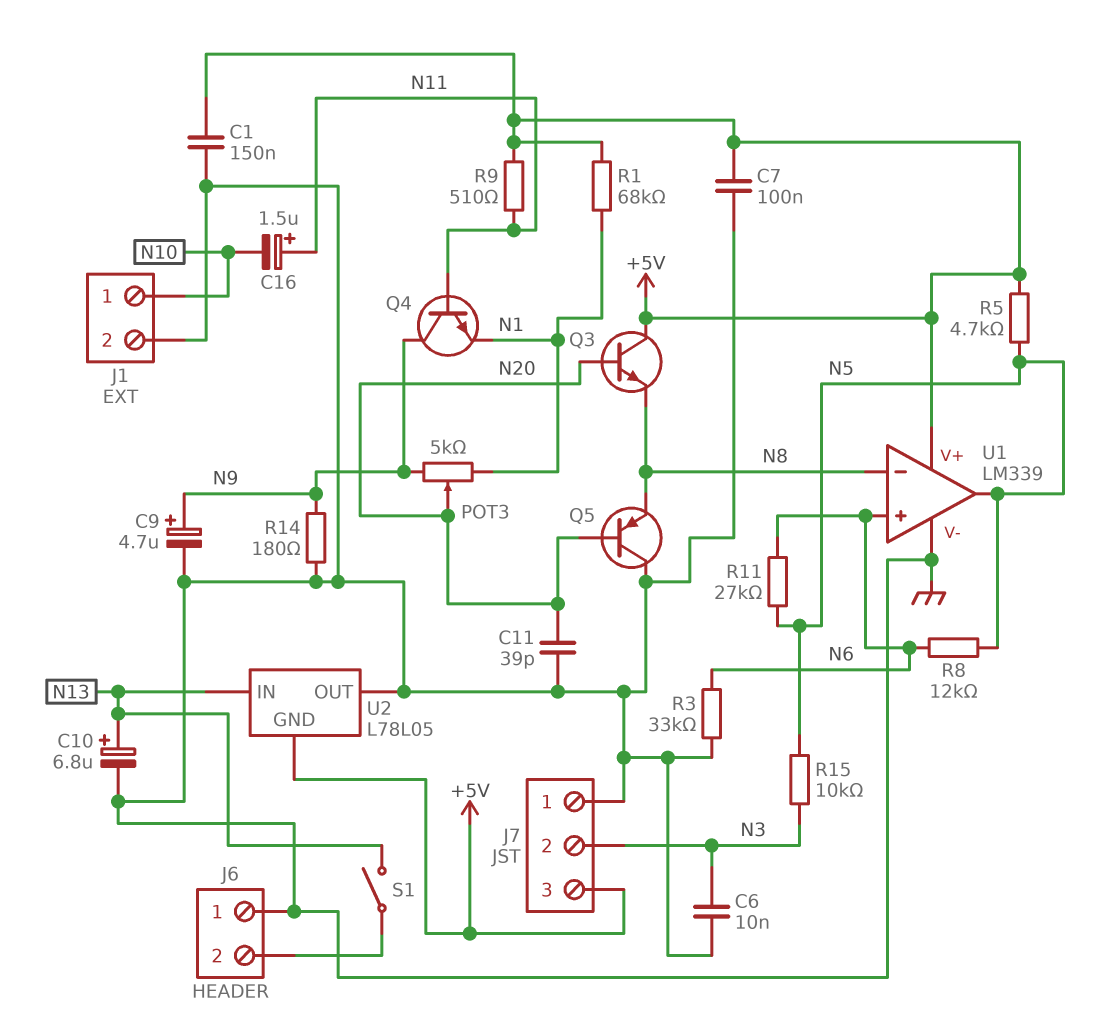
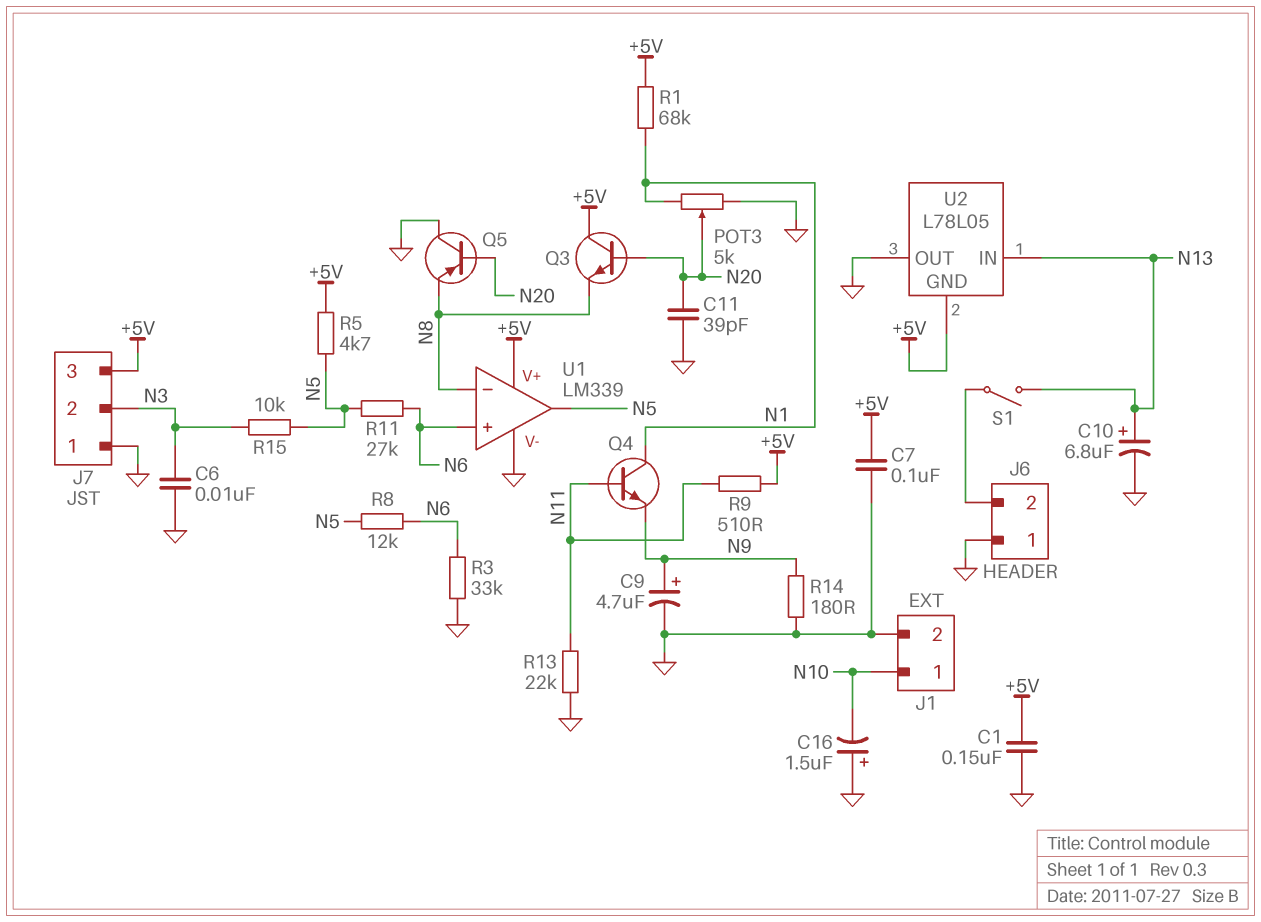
C16: 1.5uF (plus N11, minus N10) -> 1.5uF (plus GND, minus N10)
POT3: 5k (N1, N9, wiper N20) -> 5k (GND, N1, wiper N20)
Q4: NPN (B N11, C N9, E N1) -> NPN (B N11, C N1, E N9)
R13: none -> 22k (GND, N11)

